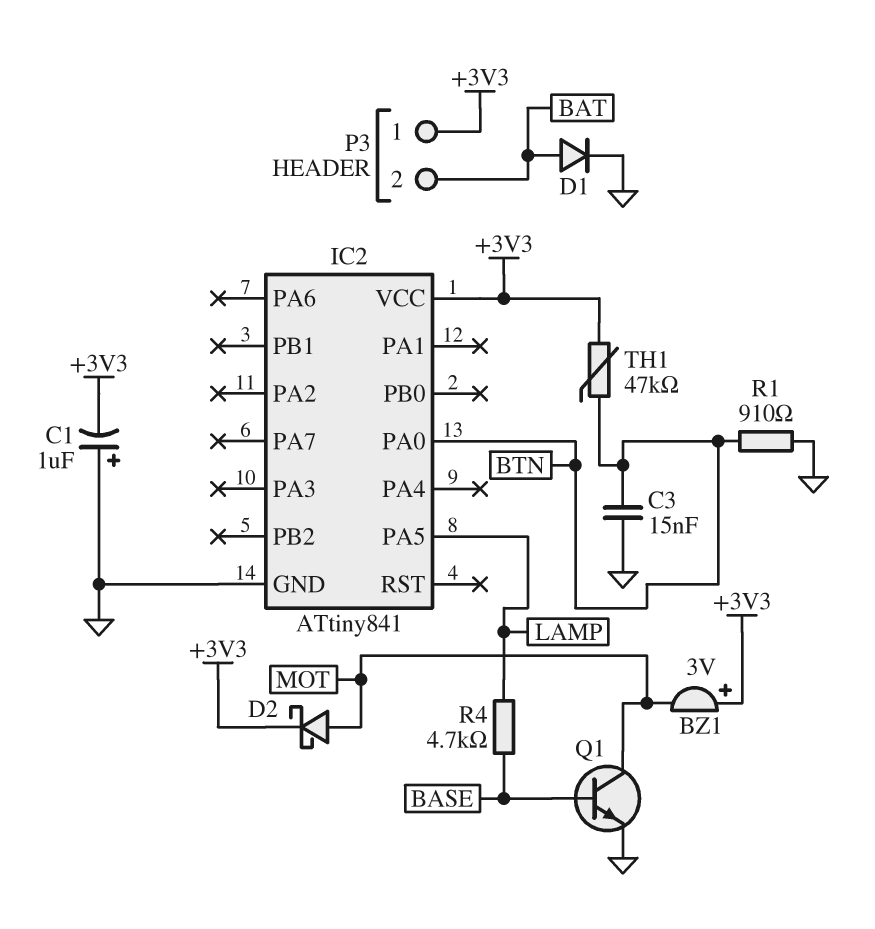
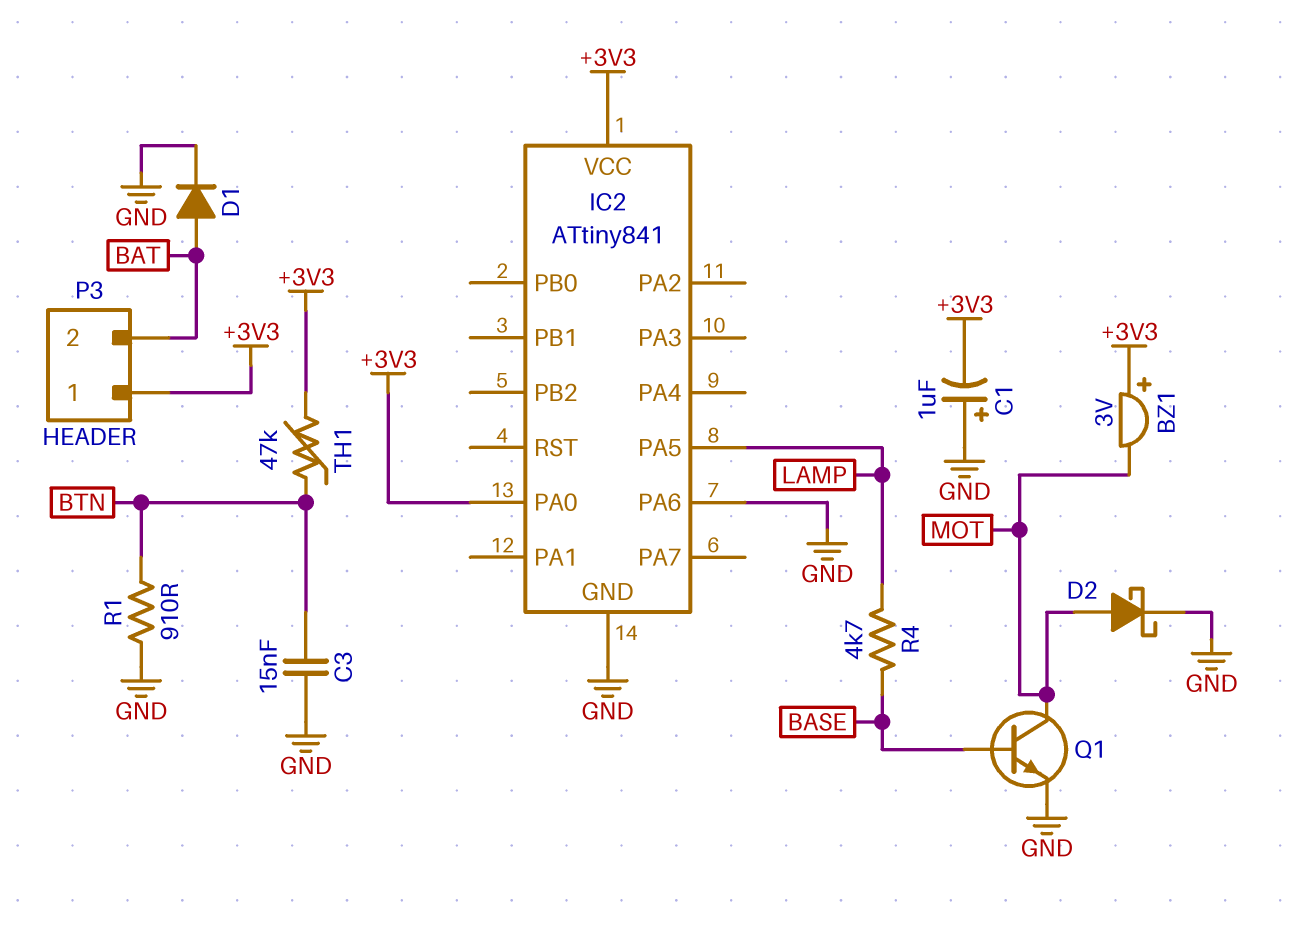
D2: schottky (A MOT, K +3V3) -> schottky (A MOT, K GND)
IC2 pin PA0: BTN -> +3V3
IC2 pin PA6: none -> GND

